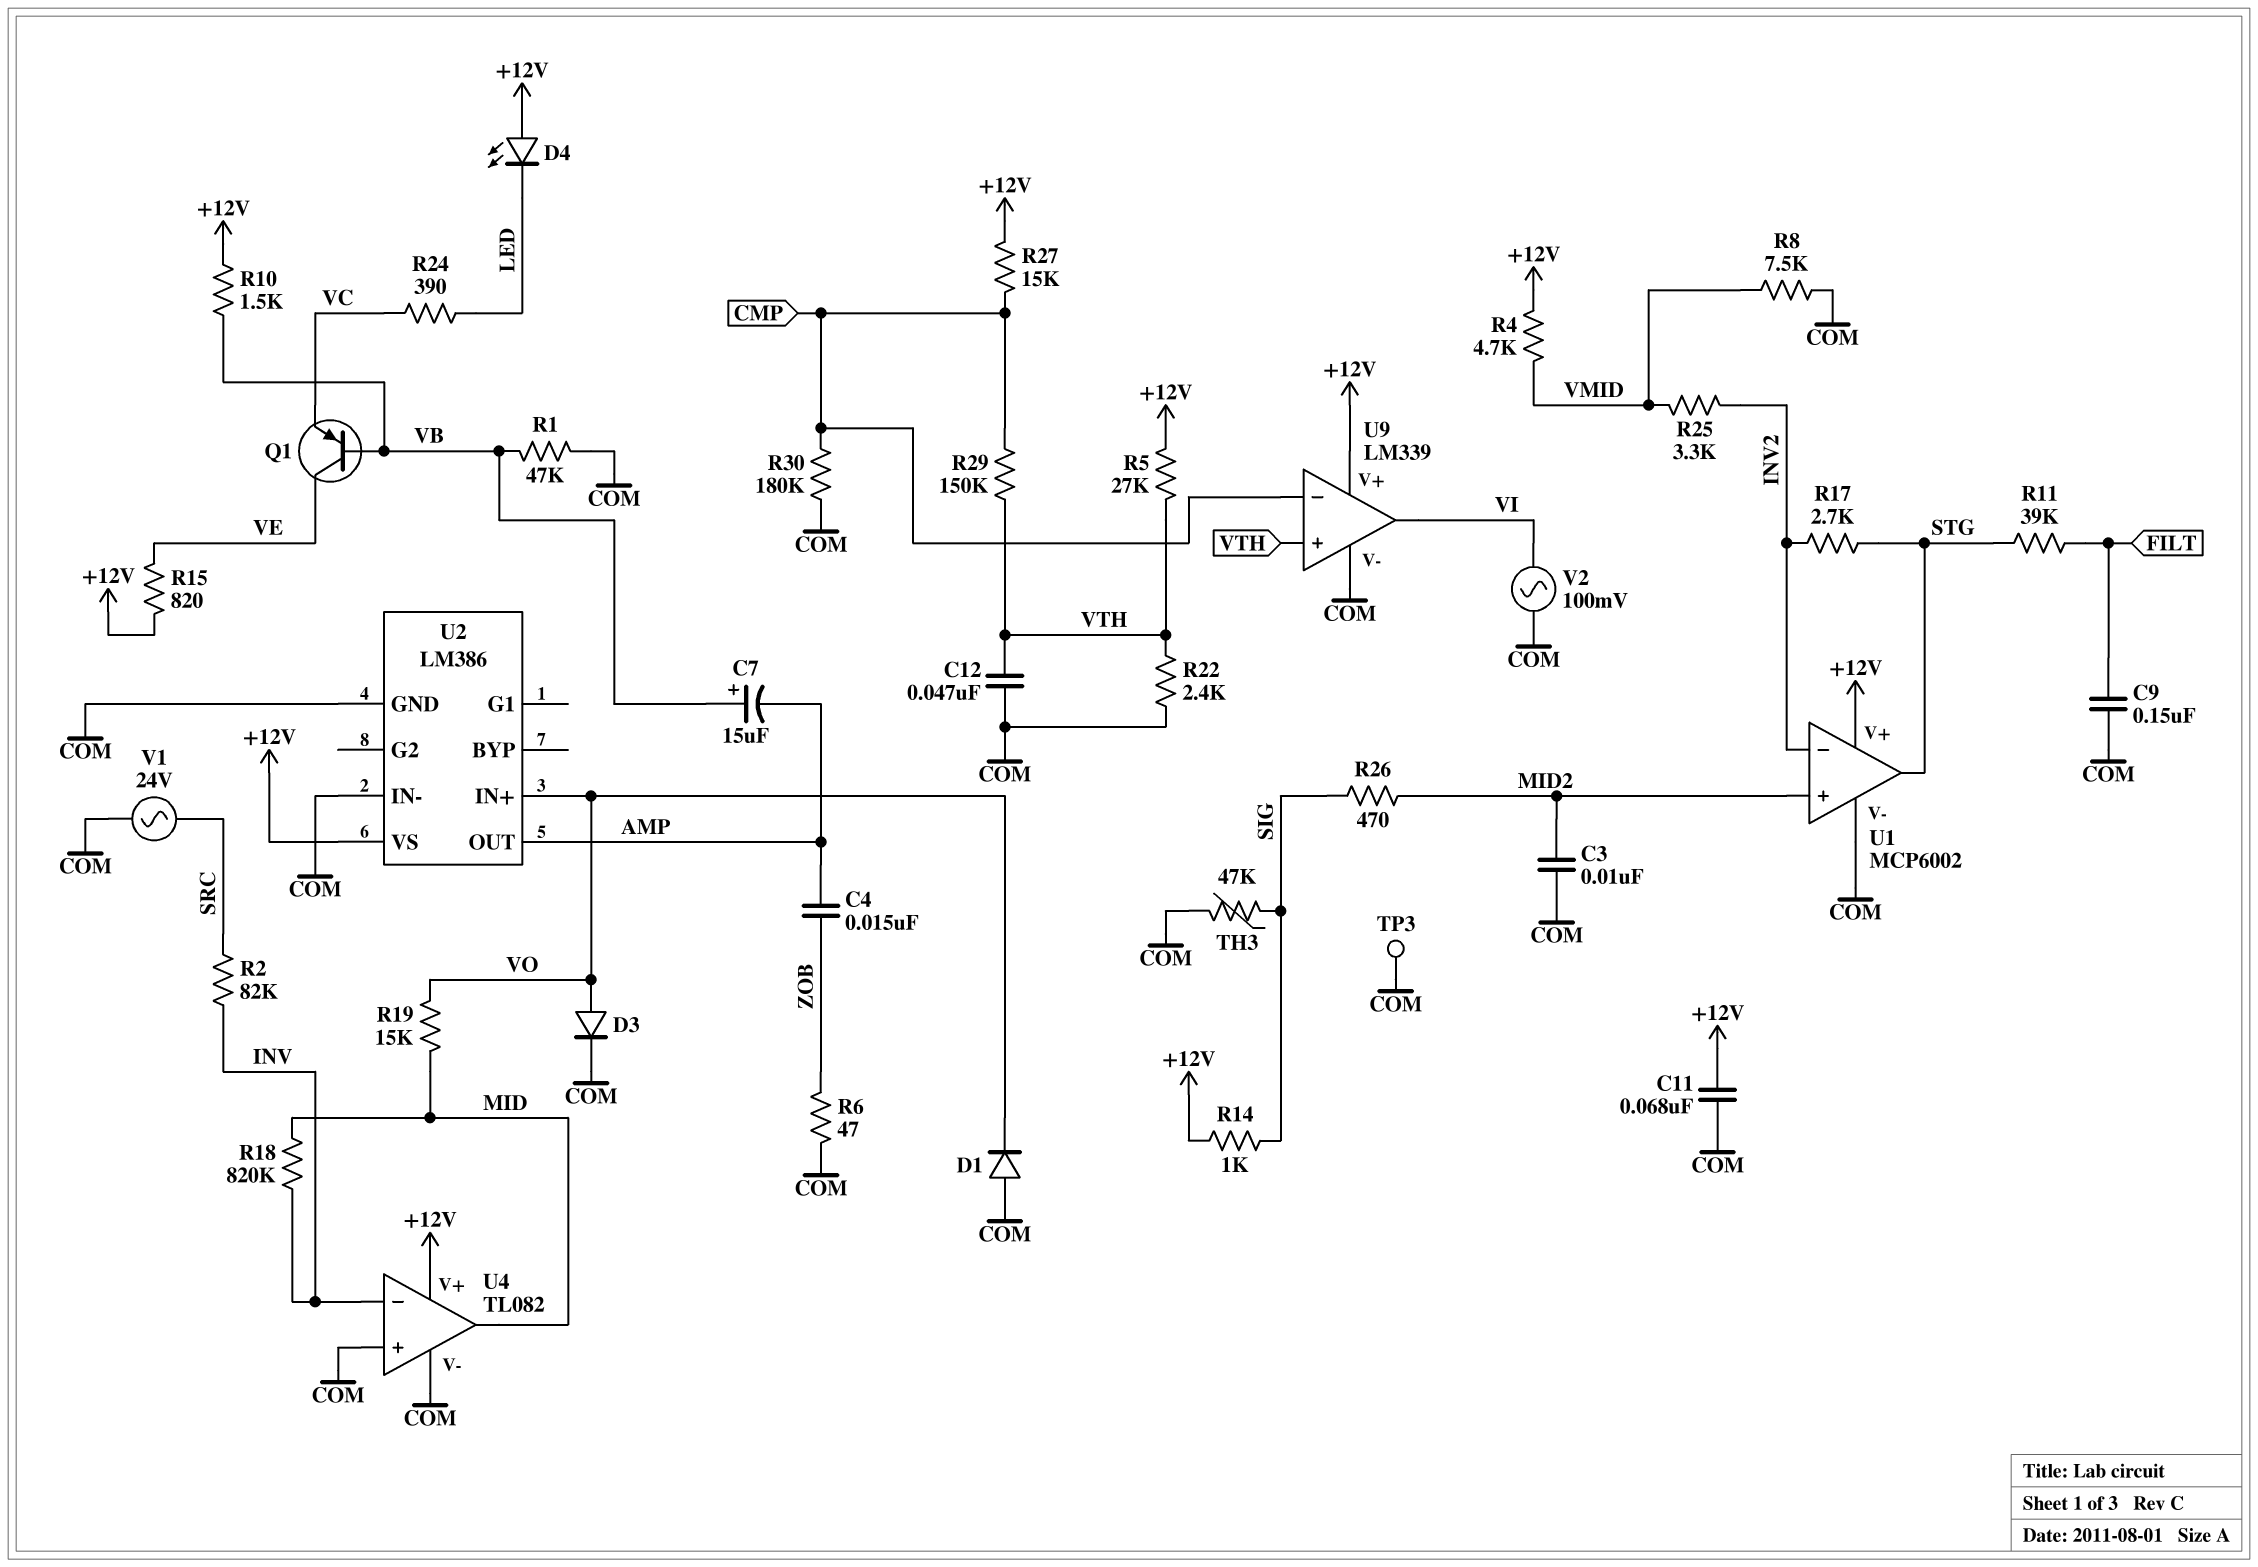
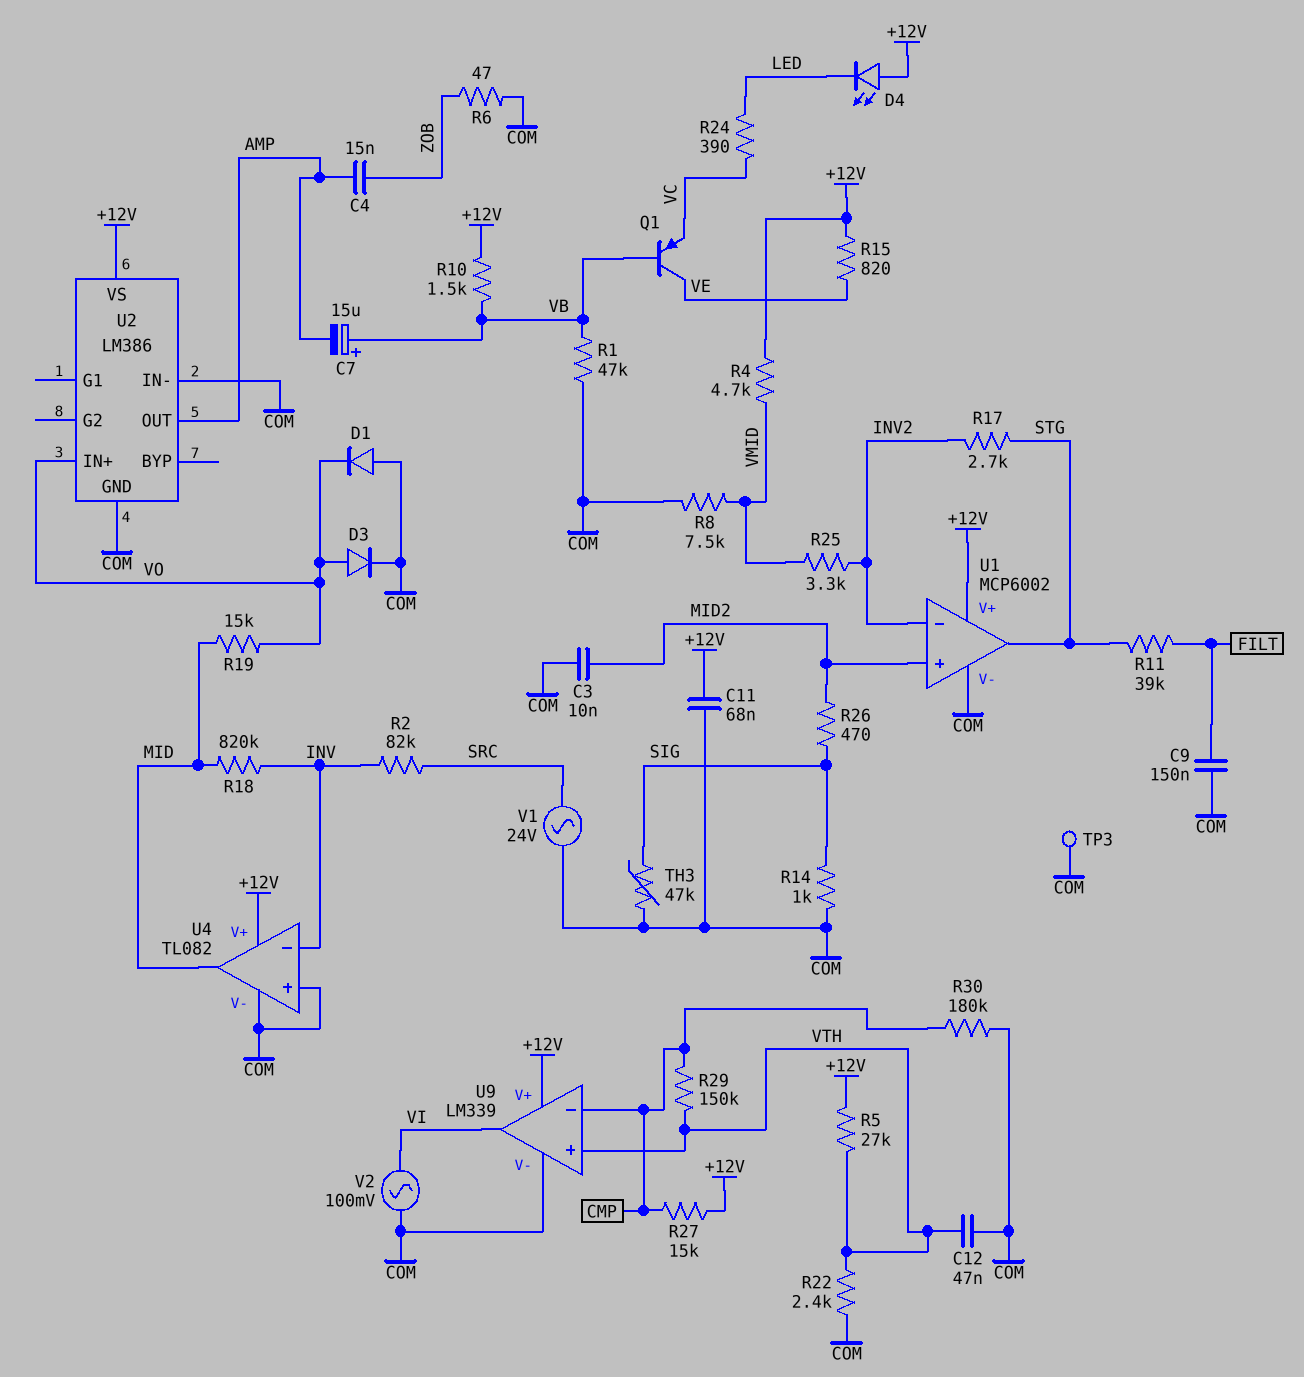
R14: 1k (+12V, SIG) -> 1k (COM, SIG)

